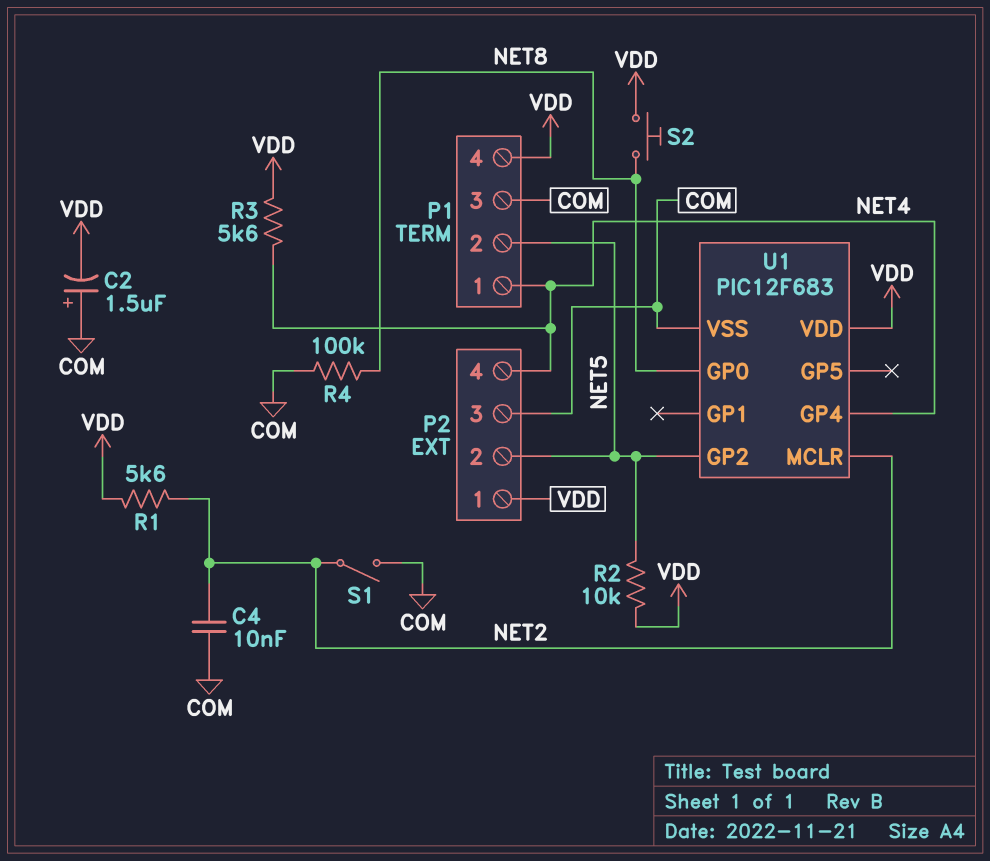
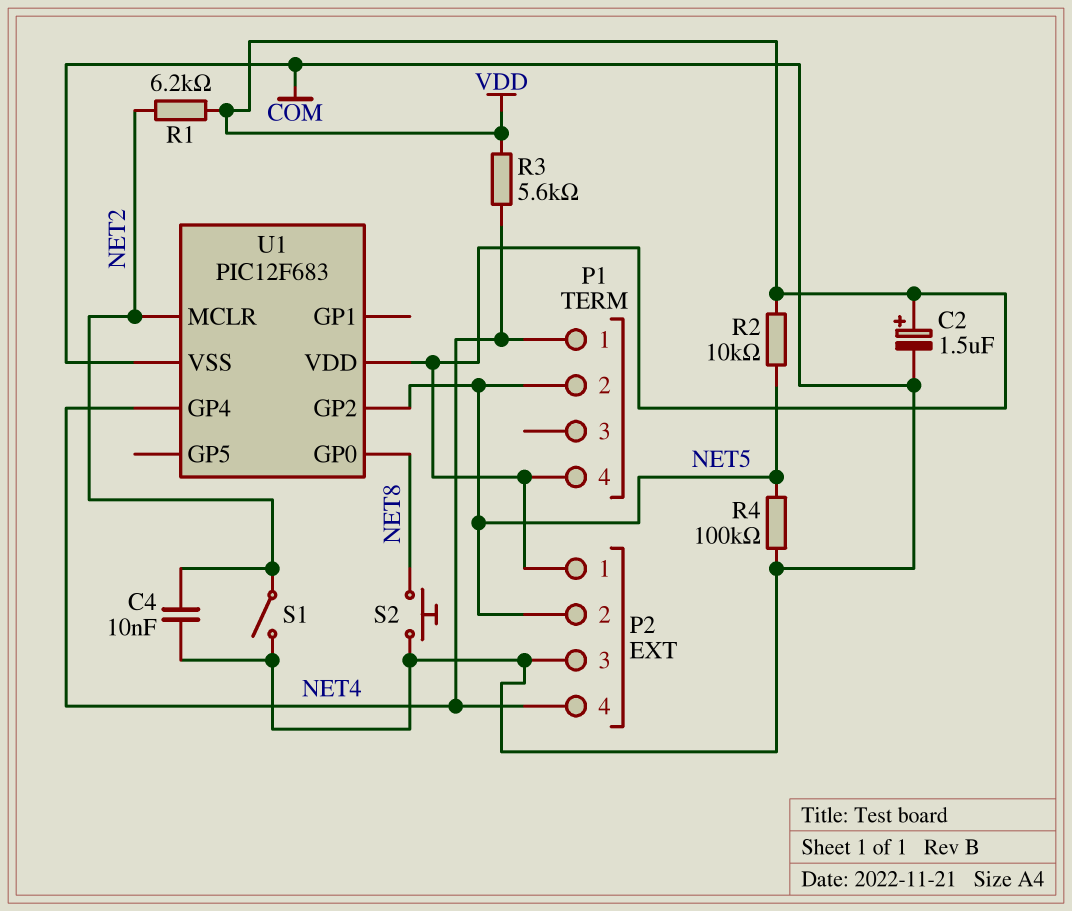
C2: 1.5uF (plus COM, minus VDD) -> 1.5uF (plus VDD, minus COM)
P1 pin 3: COM -> none
R1: 5.6k (NET2, VDD) -> 6.2k (NET2, VDD)
R4: 100k (COM, NET8) -> 100k (COM, NET5)
S2: button (NET8, VDD) -> button (COM, NET8)

